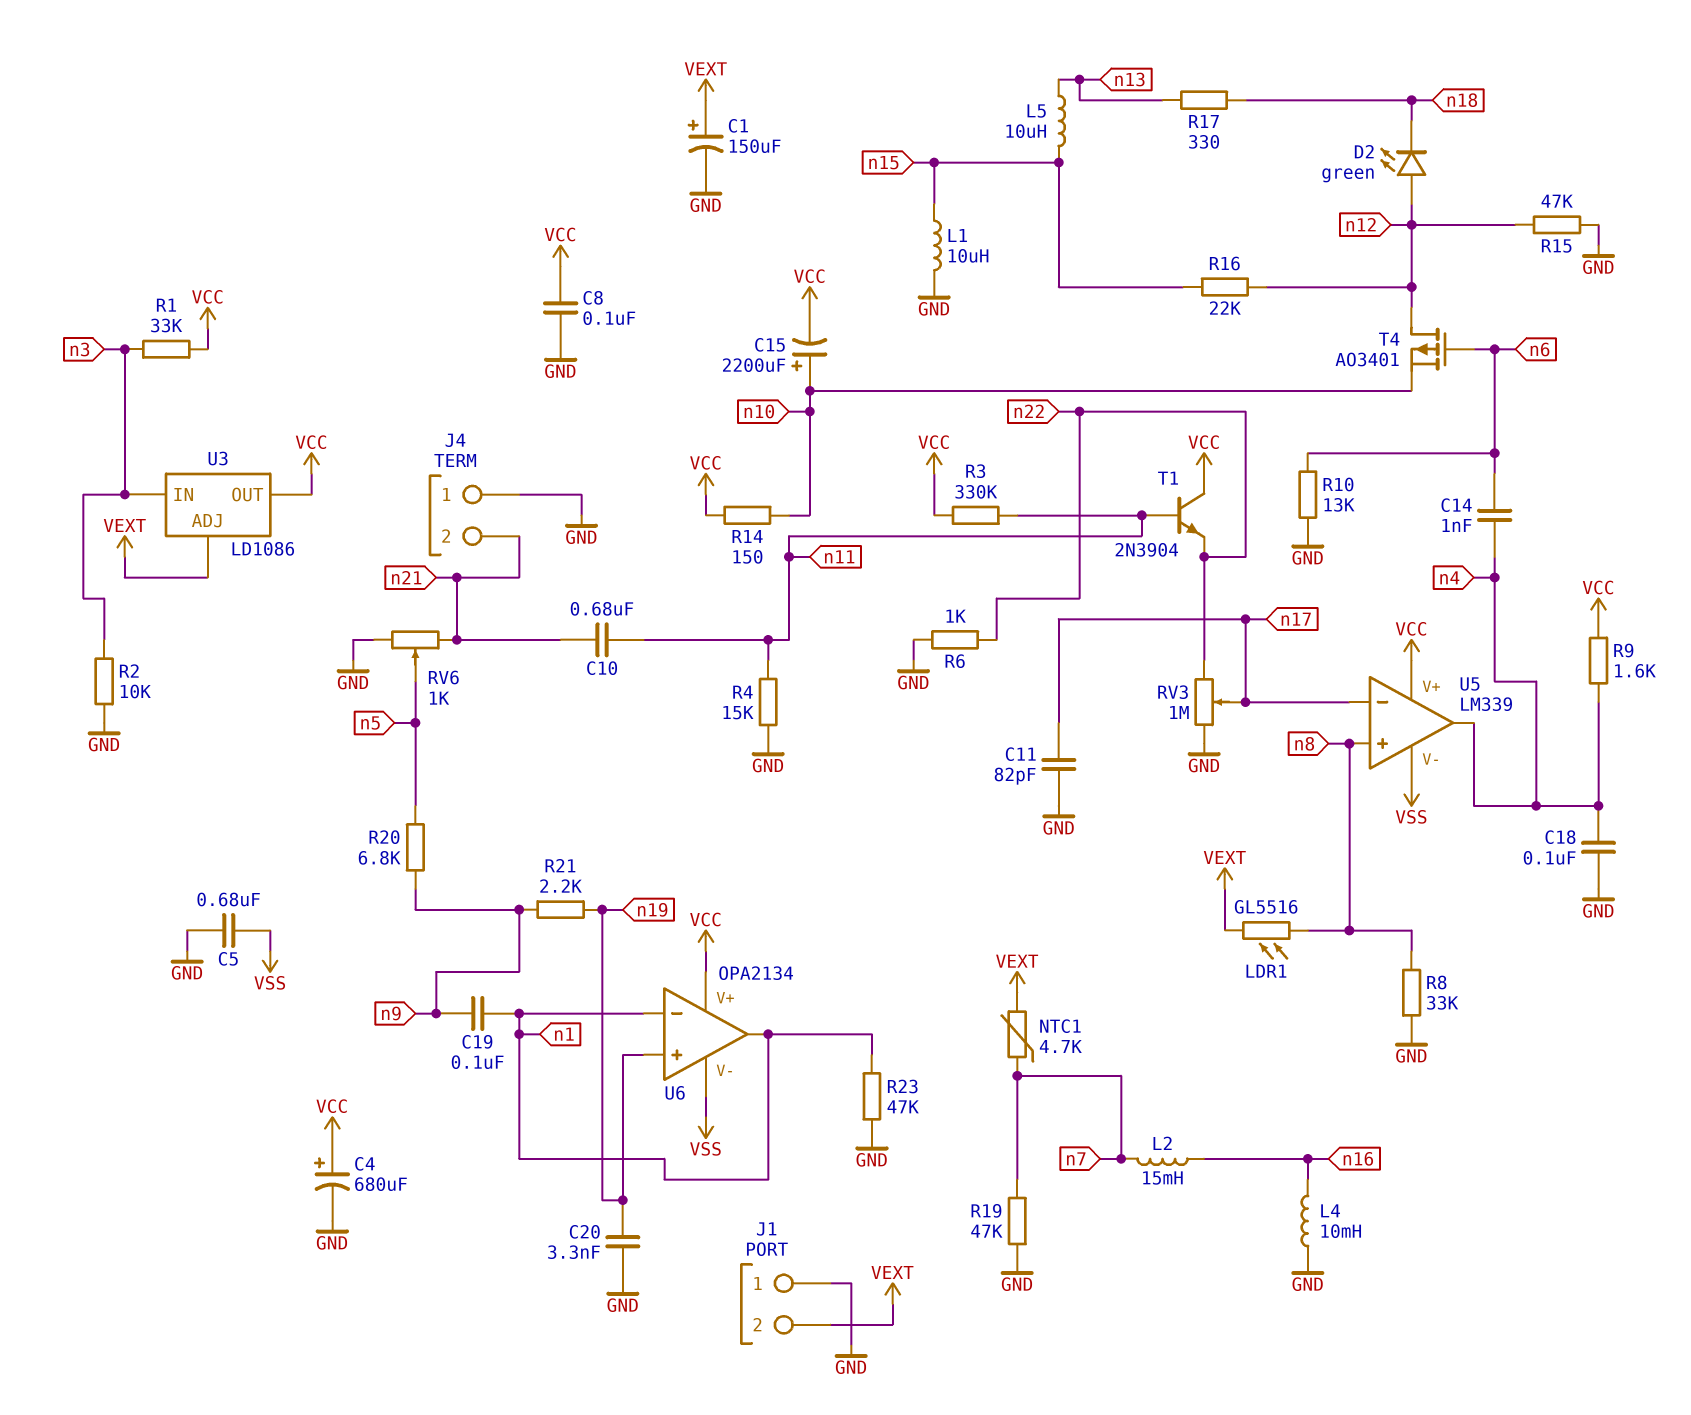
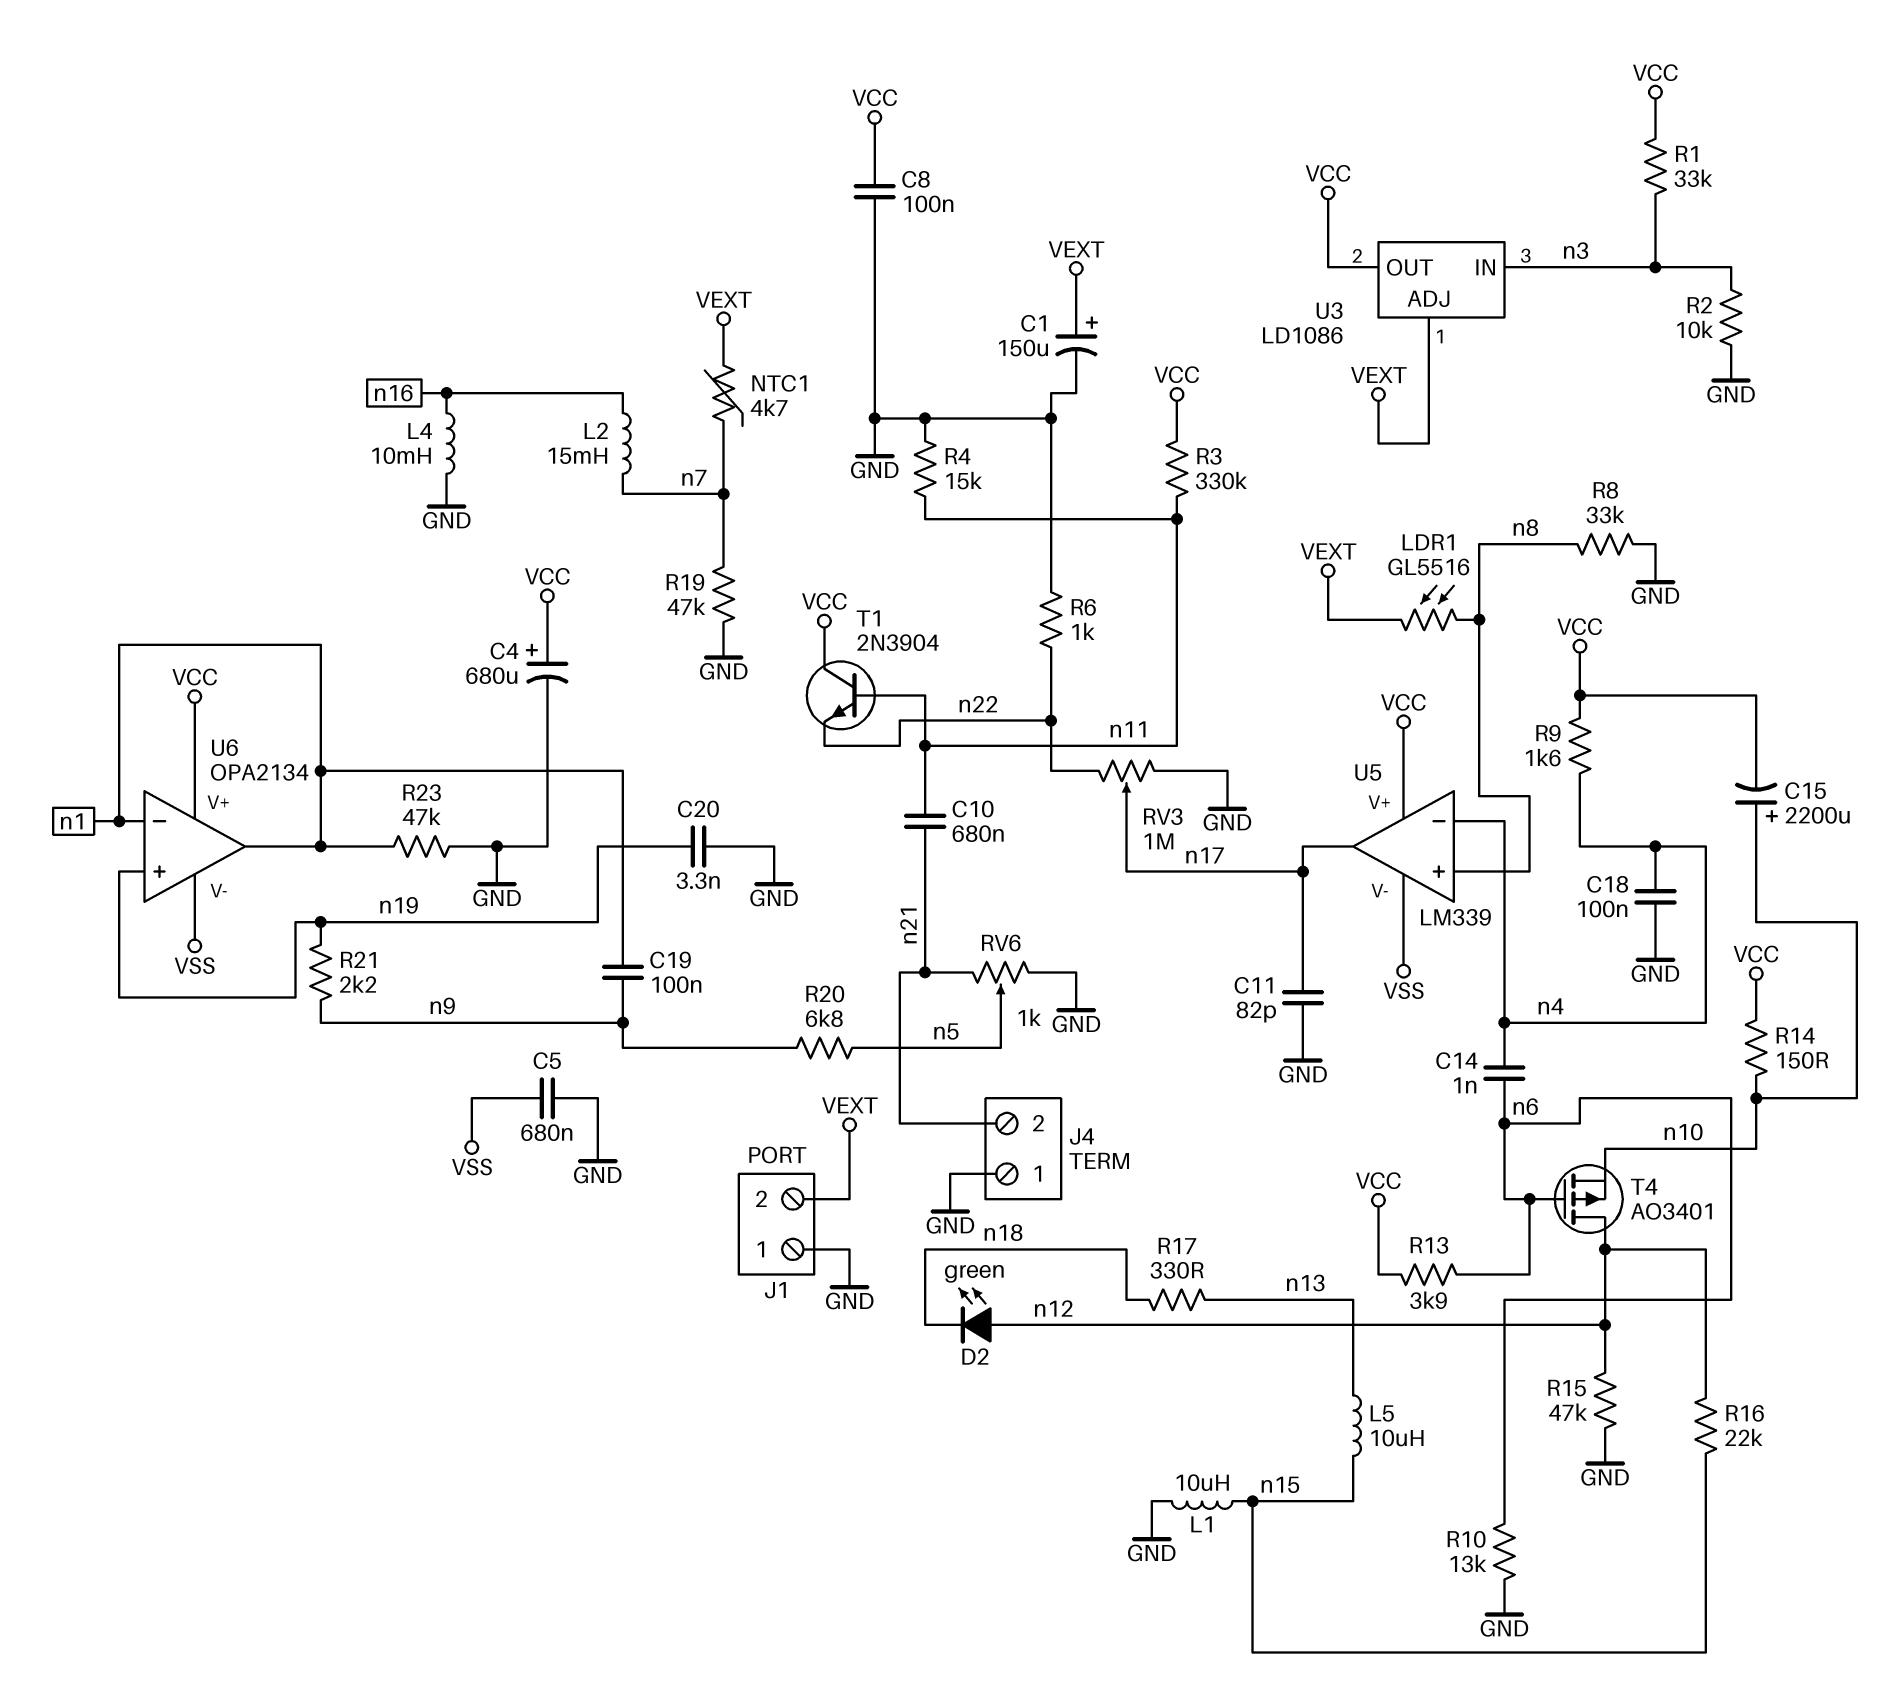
R13: none -> 3.9k (VCC, n6)
U5 pin in-: n17 -> n4
U5 pin out: n4 -> n17

